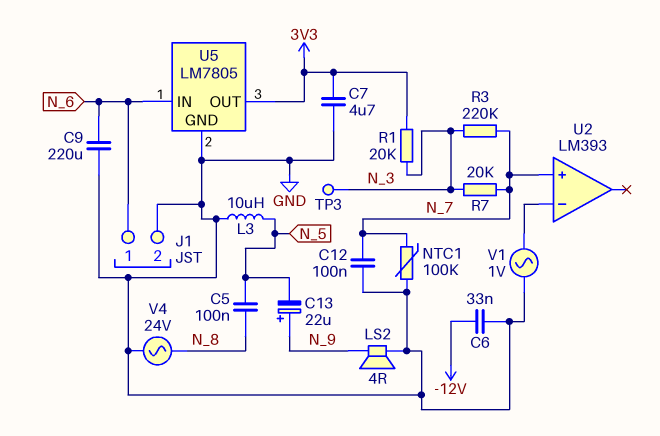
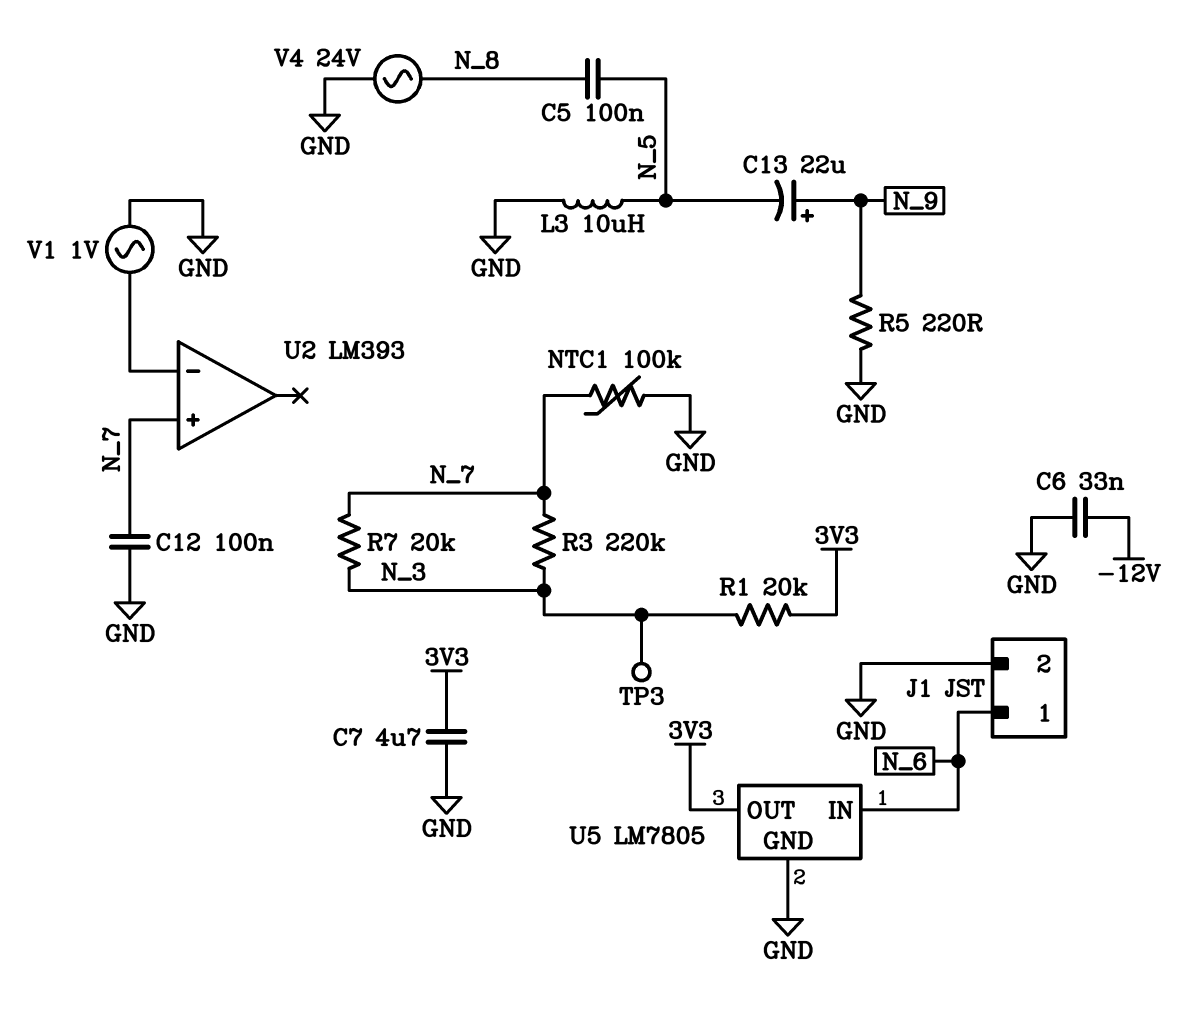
C9: 220uF (GND, N_6) -> none
LS2: speaker 4R (GND, N_9) -> none
R5: none -> 220 (GND, N_9)

